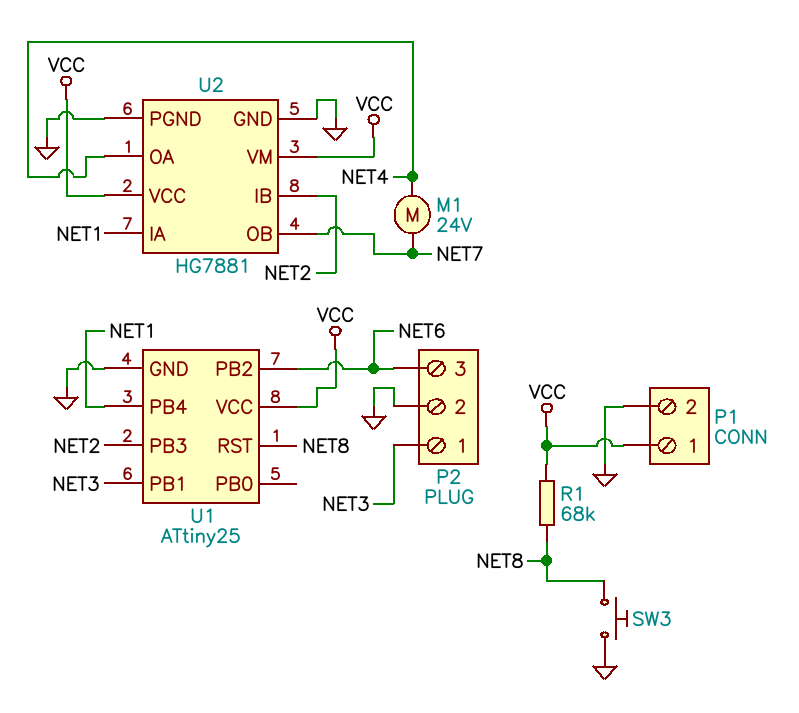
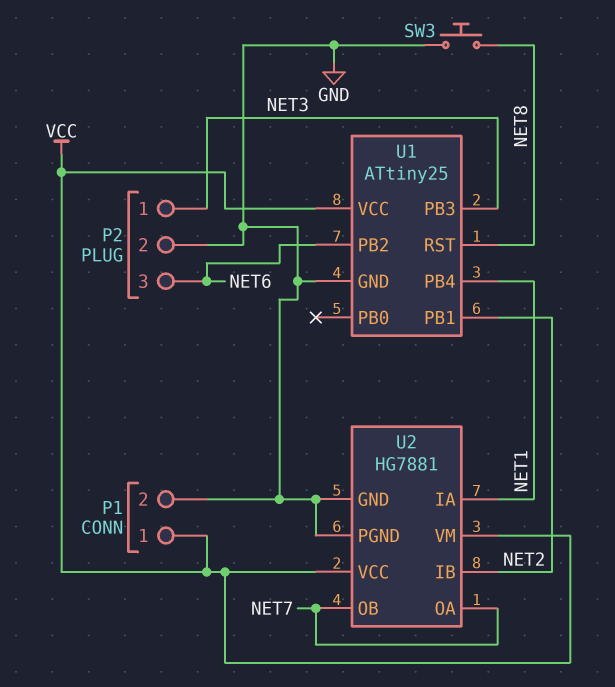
M1: motor 24V (NET4, NET7) -> none
R1: 68k (NET8, VCC) -> none
U1 pin PB1: NET3 -> NET2
U1 pin PB3: NET2 -> NET3
U2 pin OA: NET4 -> NET7

